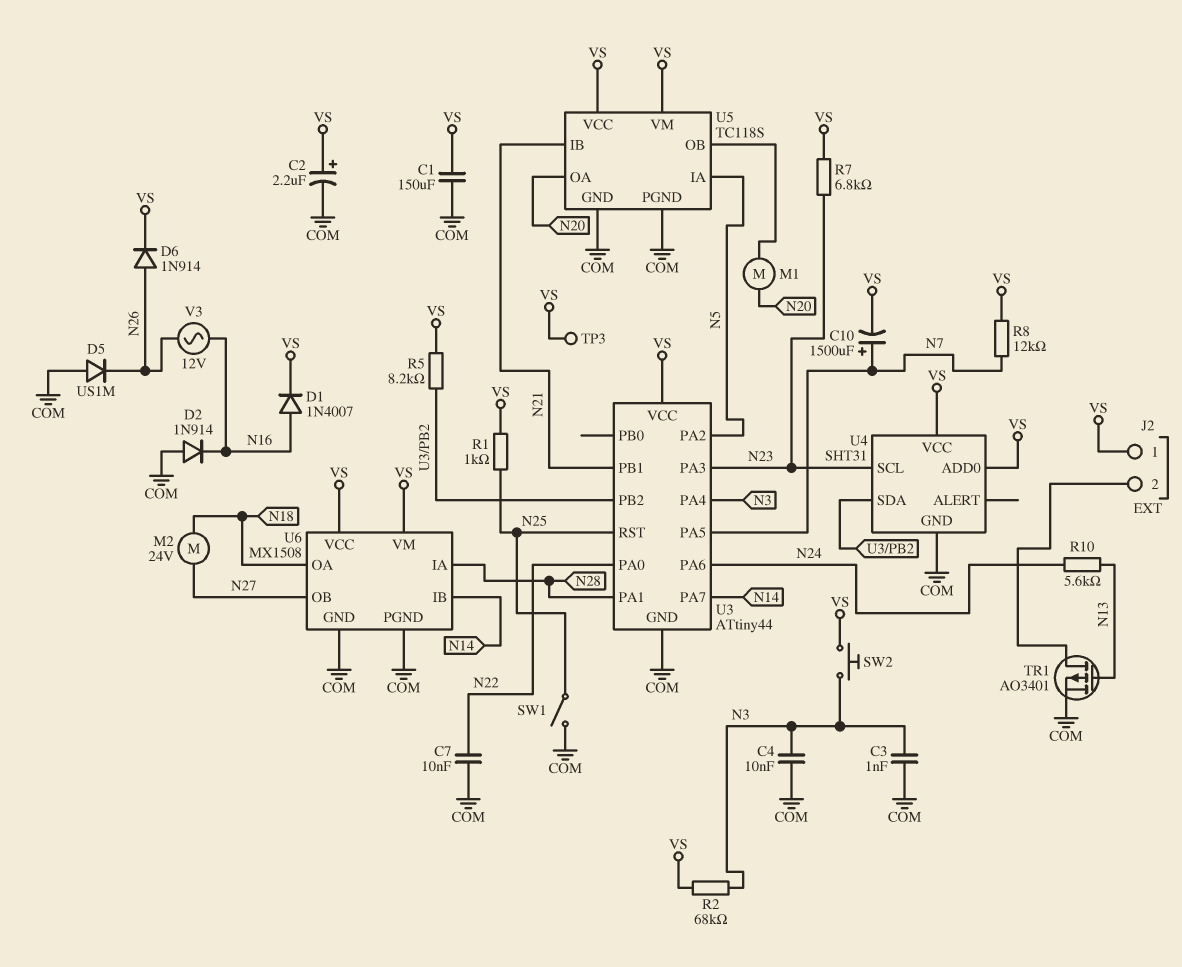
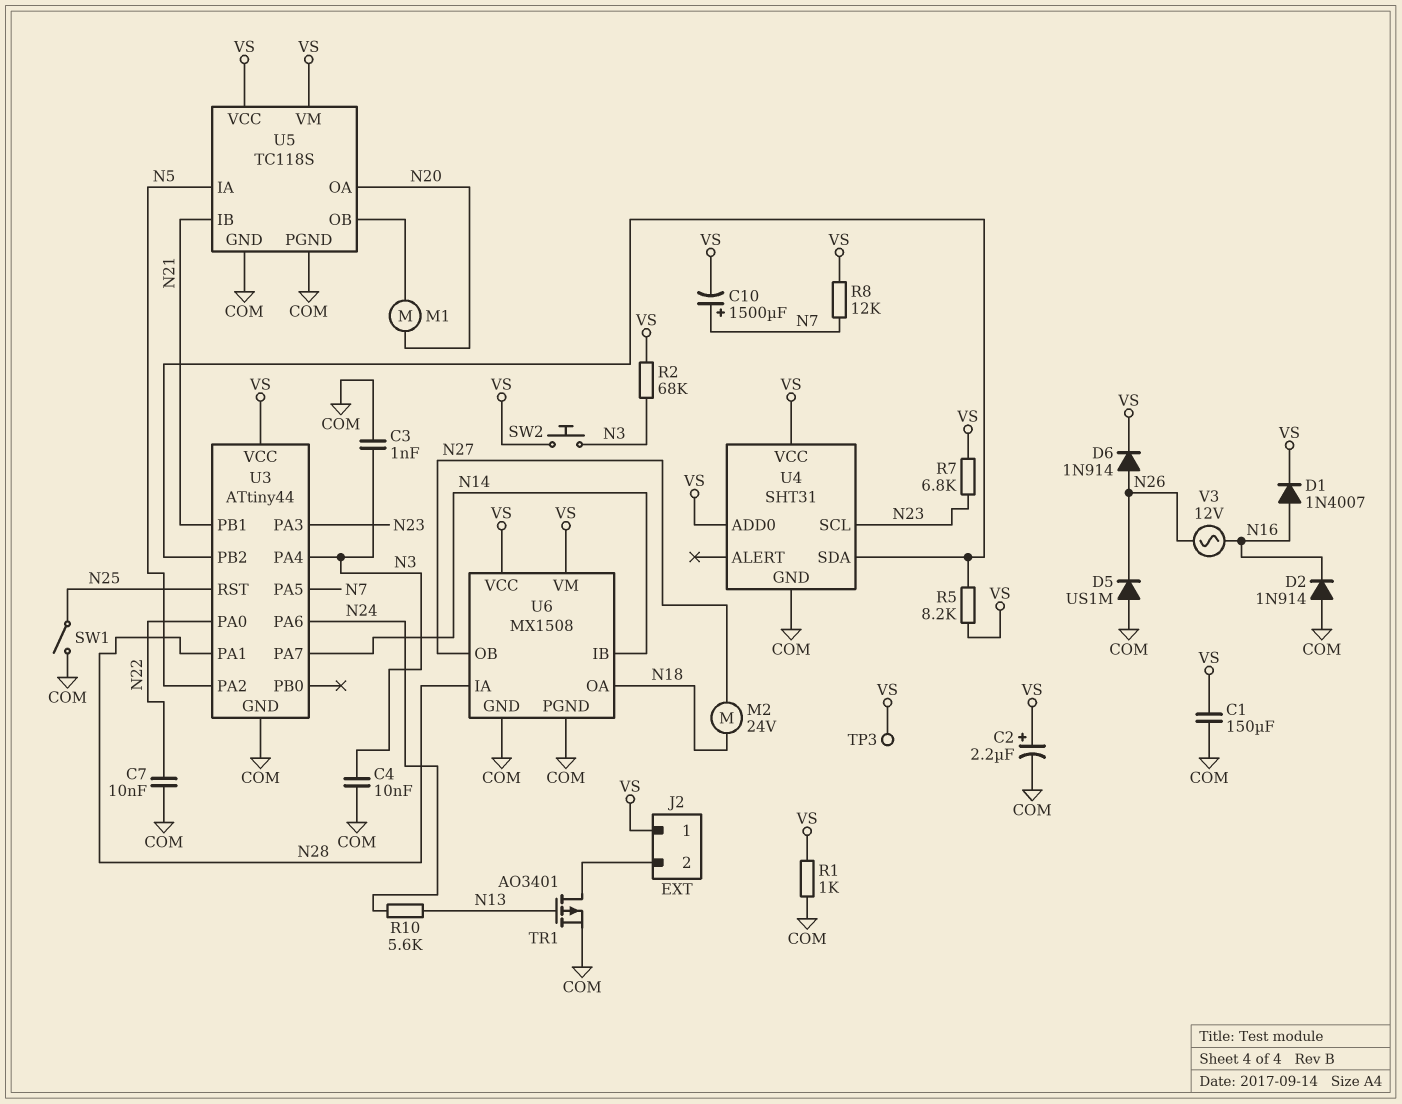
R1: 1k (N25, VS) -> 1k (COM, VS)

